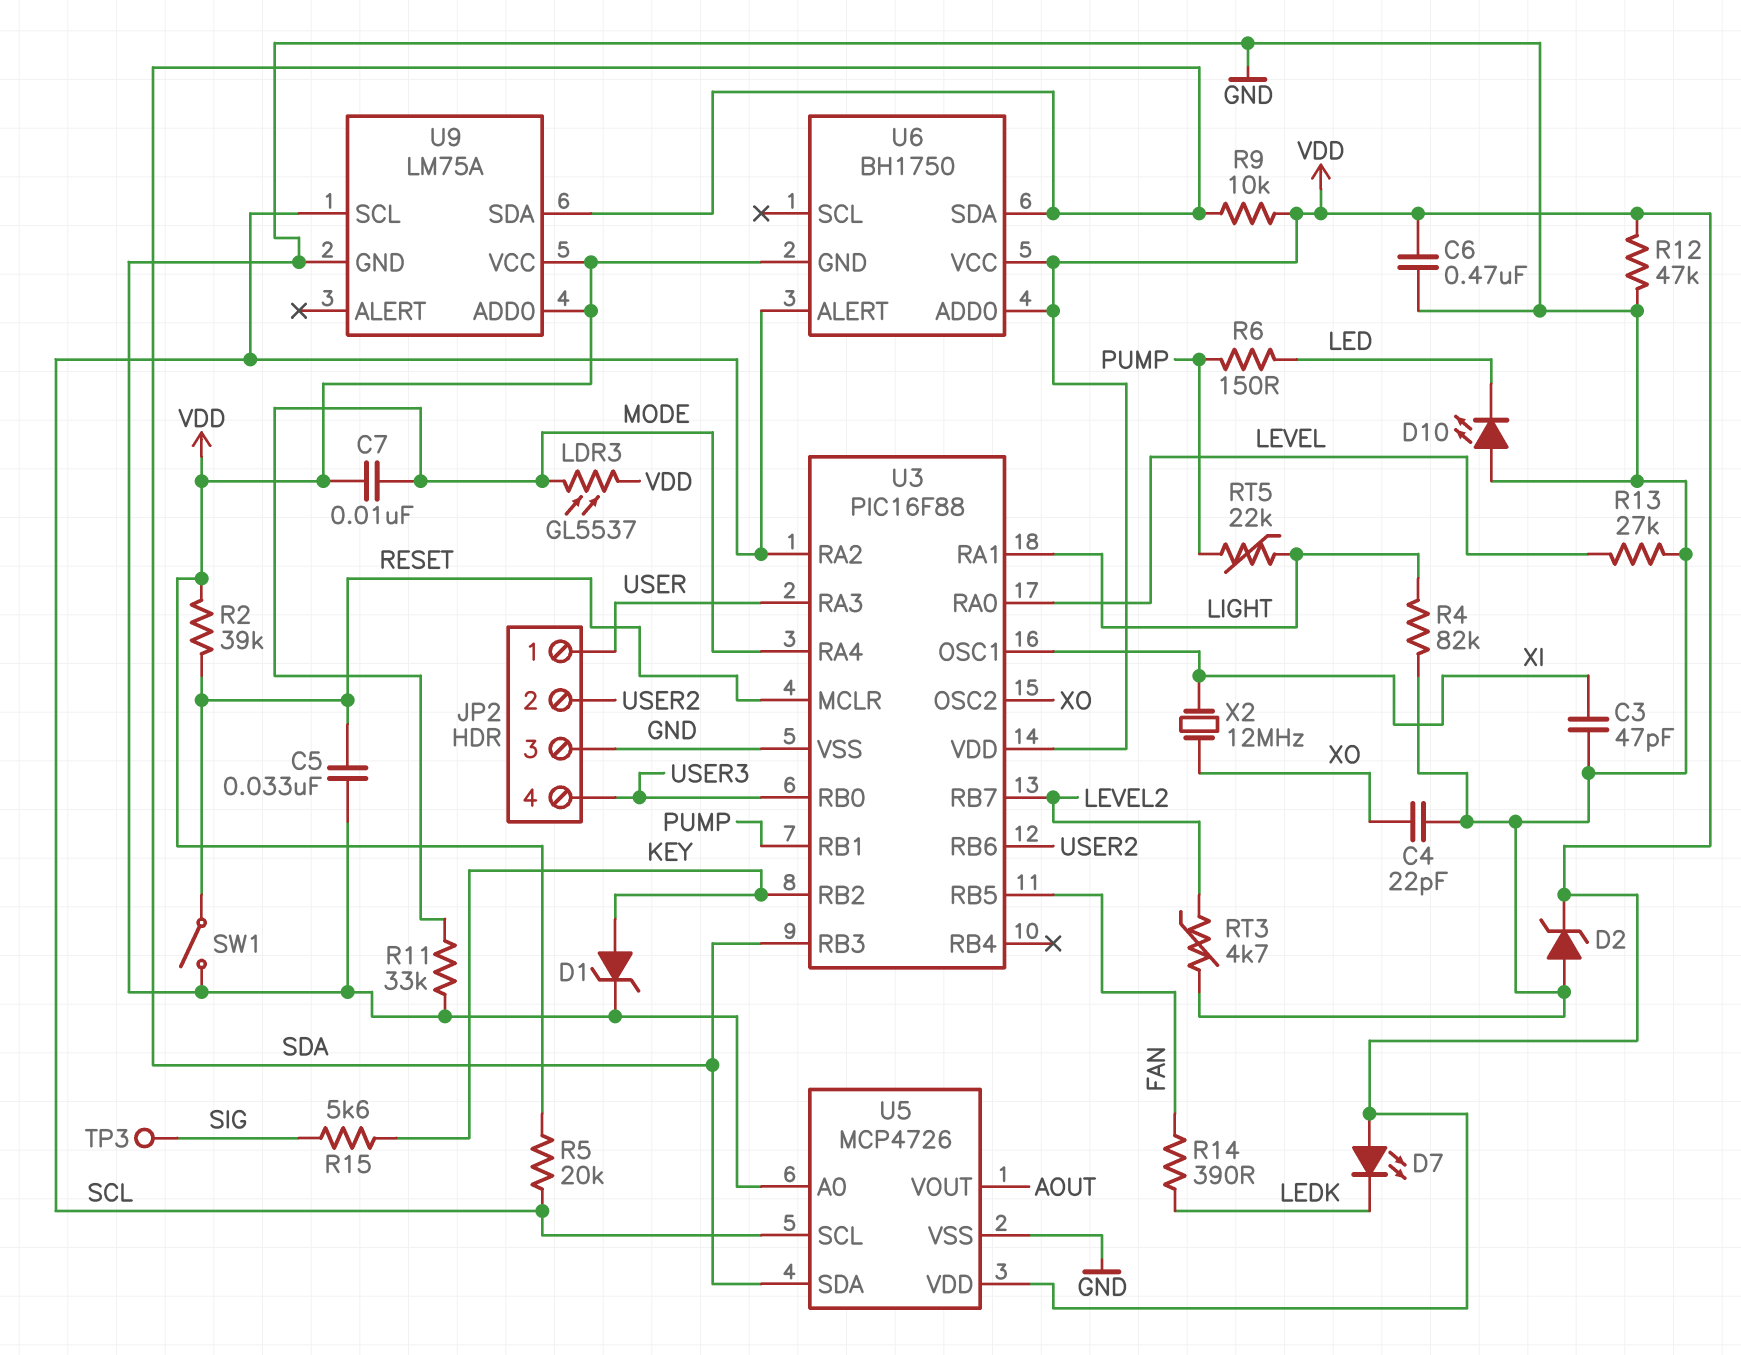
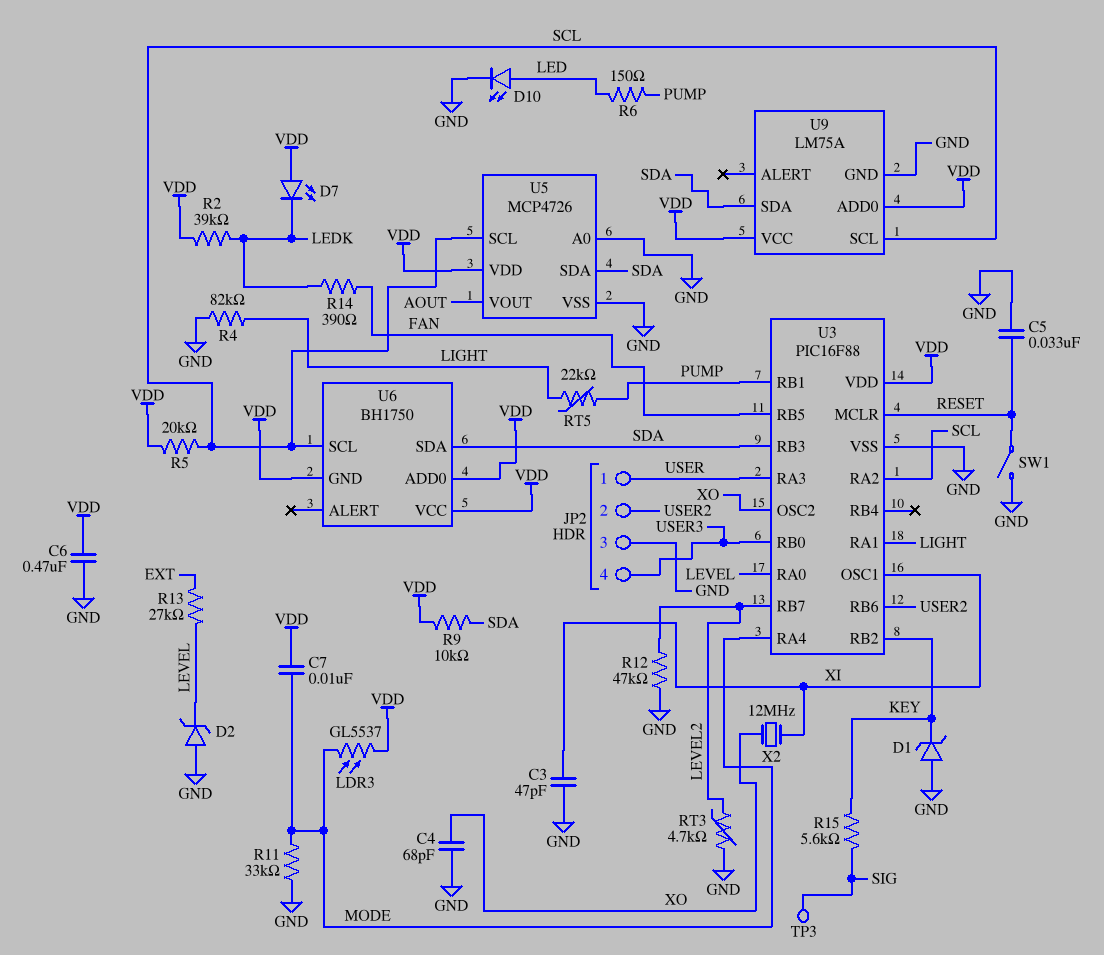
C4: 22pF (GND, XO) -> 68pF (GND, XO)
D1: zener (A KEY, K GND) -> zener (A GND, K KEY)
D2: zener (A GND, K VDD) -> zener (A GND, K LEVEL)
D10: LED (A GND, K LED) -> LED (A LED, K GND)
R2: 39k (RESET, VDD) -> 39k (LEDK, VDD)
R12: 47k (GND, VDD) -> 47k (GND, LEVEL2)
R13: 27k (GND, LEVEL) -> 27k (EXT, LEVEL)
U6 pin ALERT: SCL -> none
U6 pin SCL: none -> SCL

